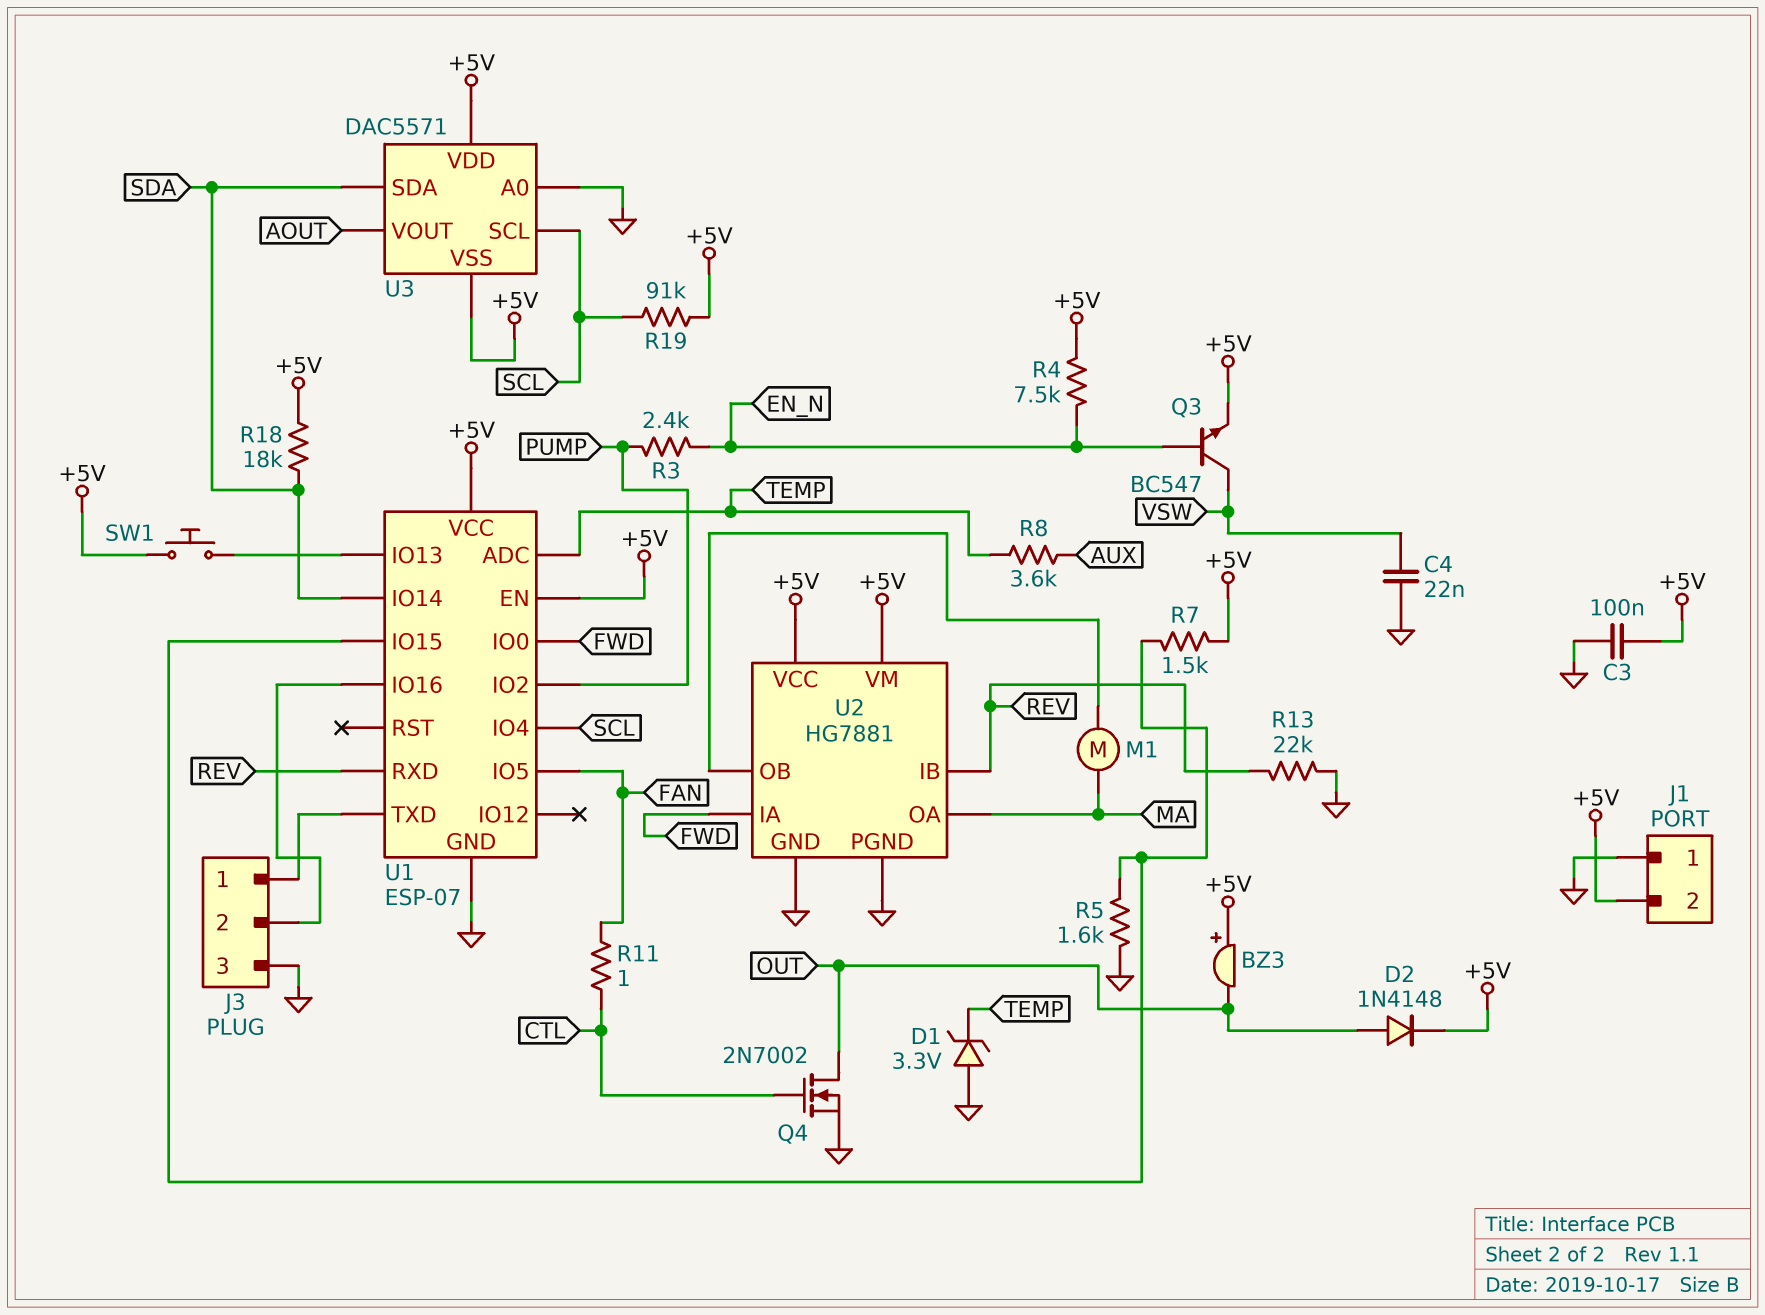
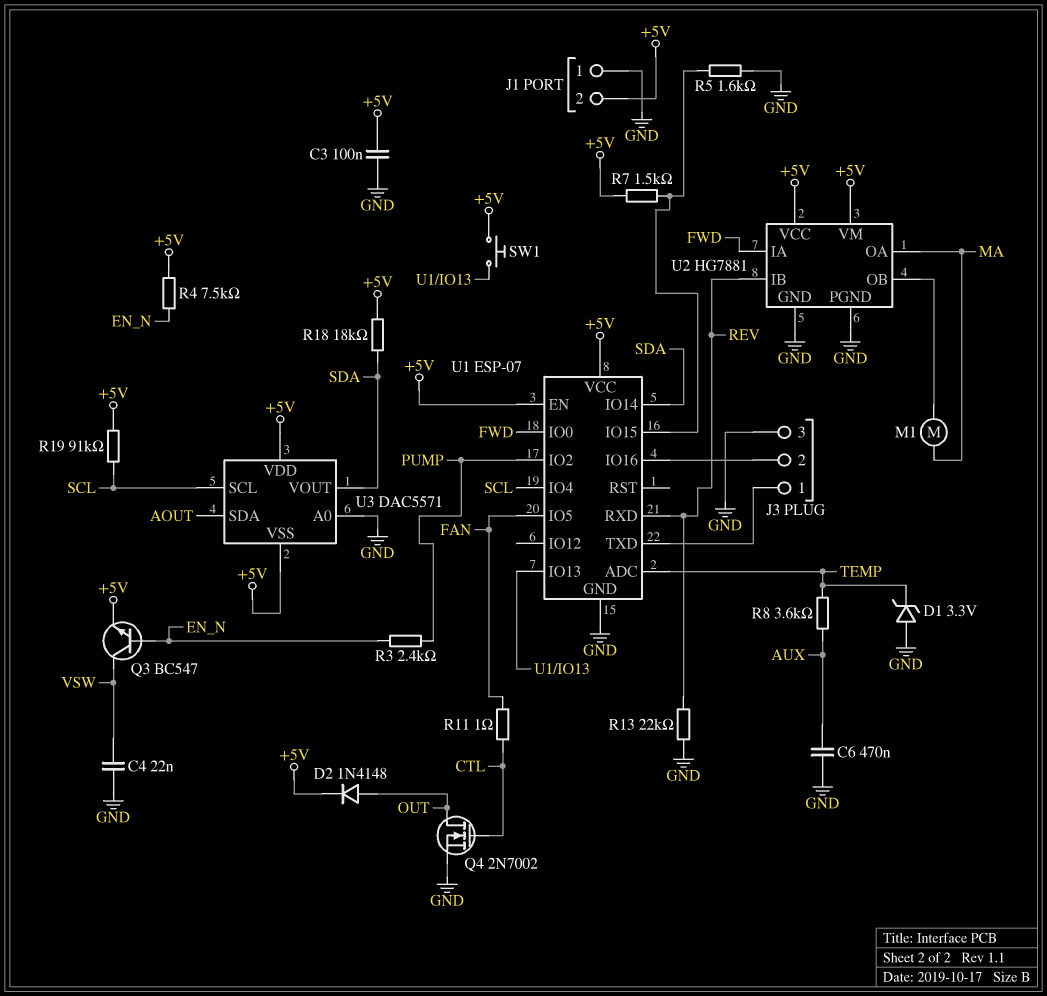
BZ3: buzzer (plus +5V, minus OUT) -> none
C6: none -> 470nF (AUX, GND)
U3 pin SDA: SDA -> AOUT
U3 pin VOUT: AOUT -> SDA

